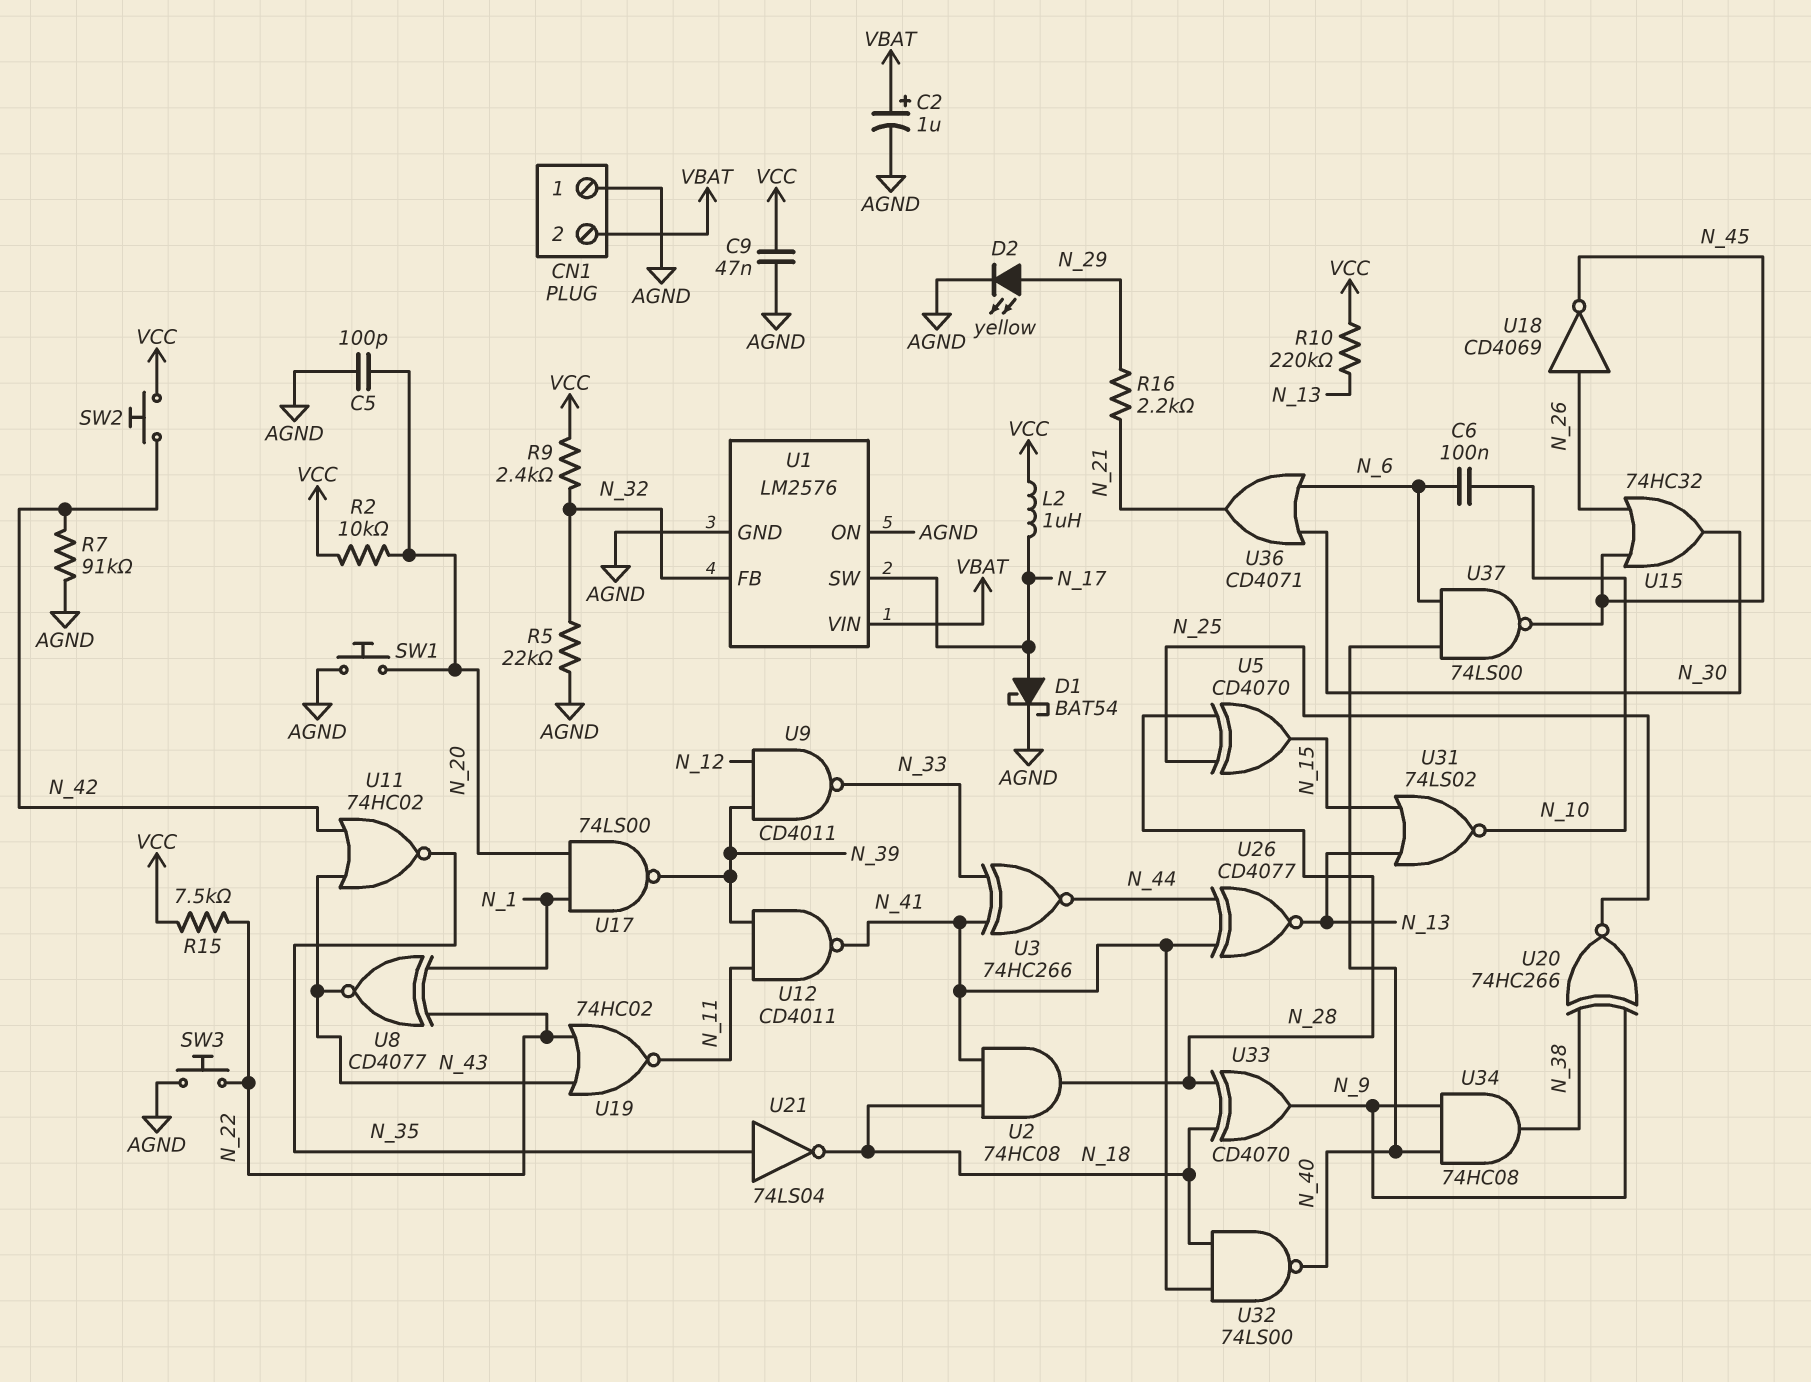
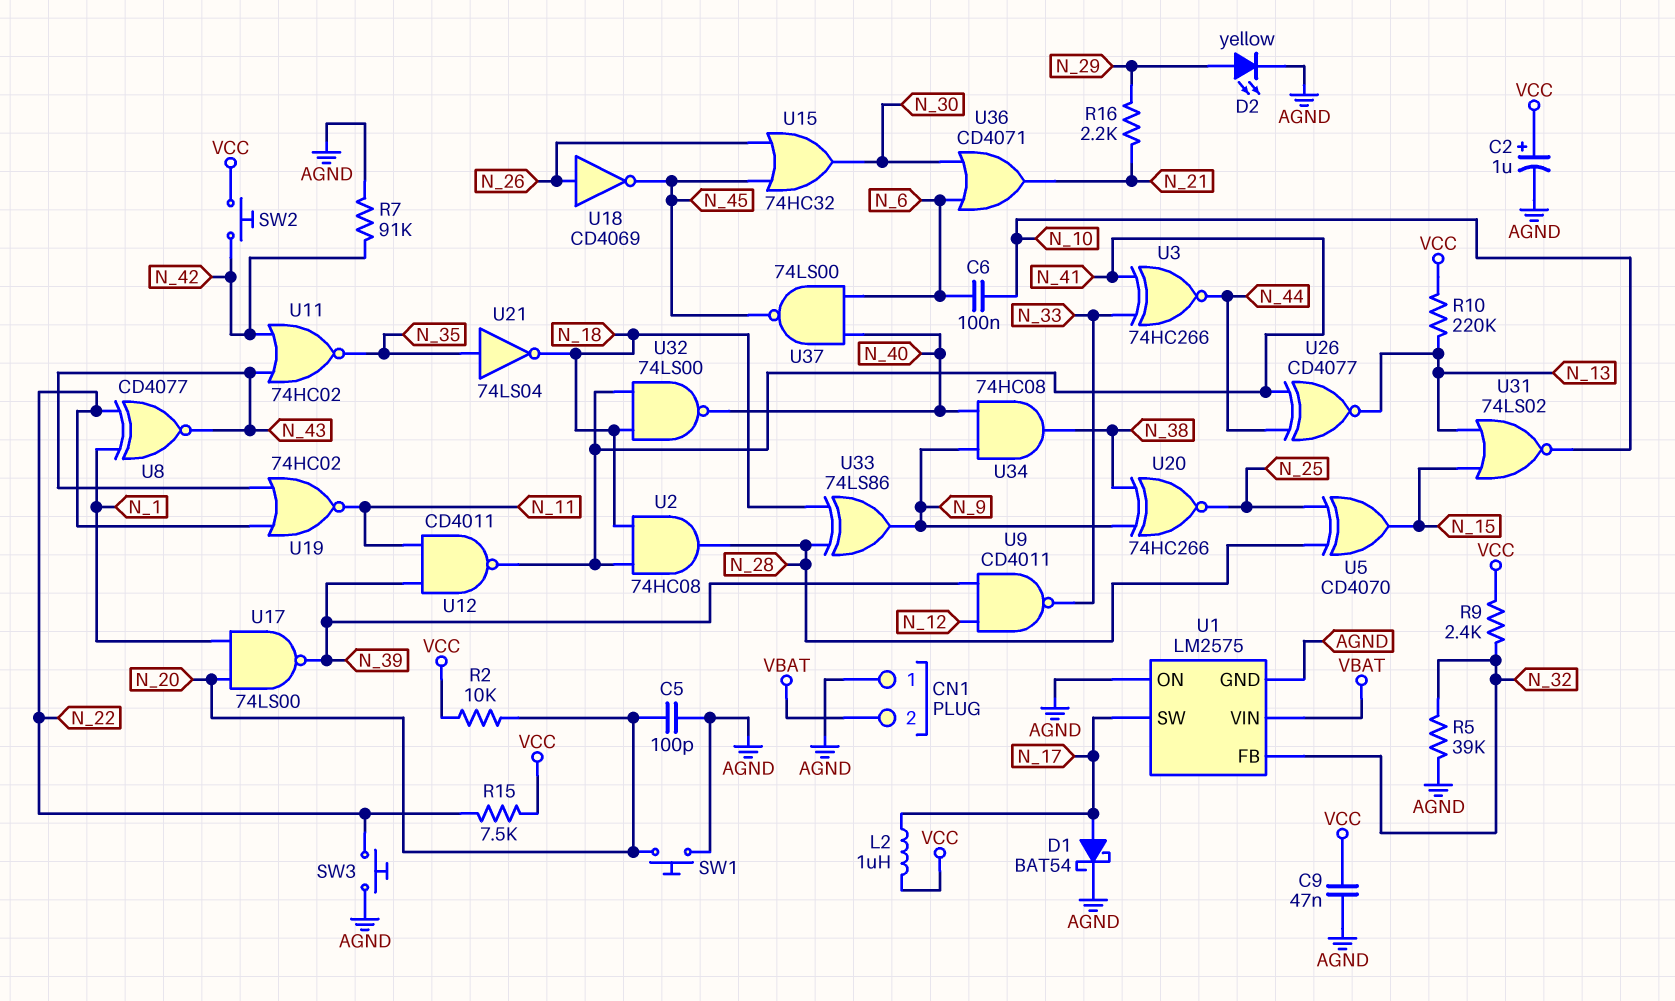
C2: 1uF (plus VBAT, minus AGND) -> 1uF (plus VCC, minus AGND)
R5: 22k (AGND, N_32) -> 39k (AGND, N_32)
U1: LM2576 -> LM2575
U33: XOR CD4070 (in N_18, in N_28, out N_9) -> XOR 74LS86 (in N_18, in N_28, out N_9)

